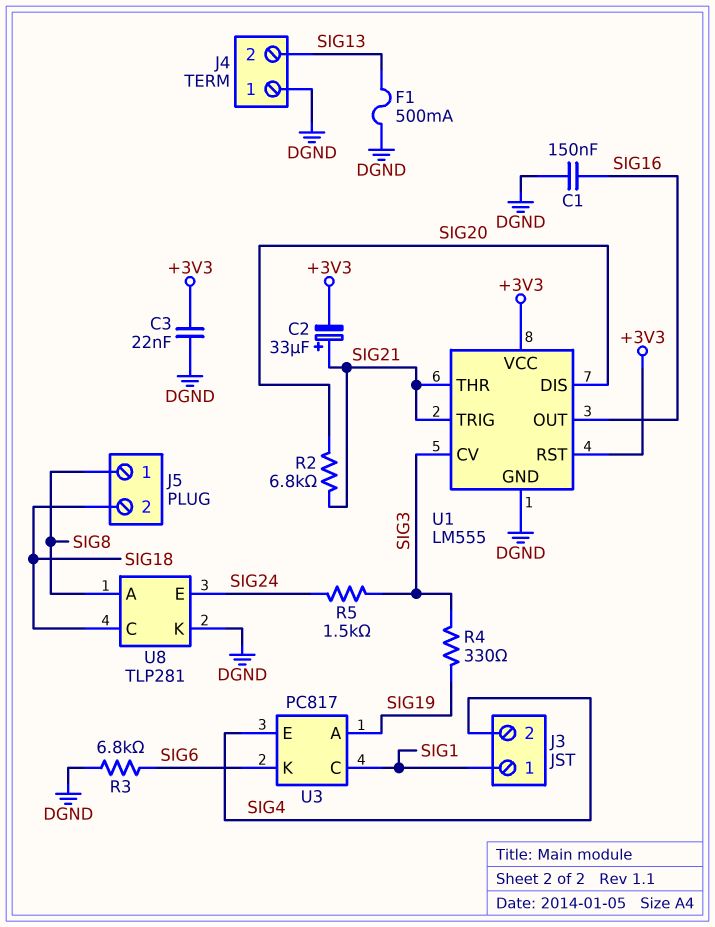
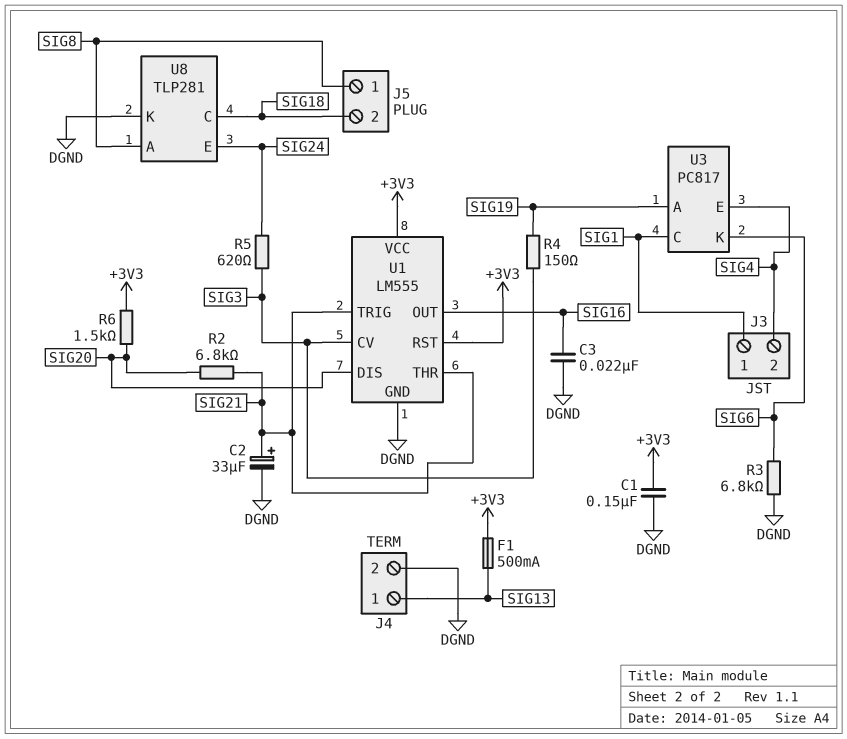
C1: 150nF (DGND, SIG16) -> 150nF (+3V3, DGND)
C2: 33uF (plus SIG21, minus +3V3) -> 33uF (plus SIG21, minus DGND)
C3: 22nF (+3V3, DGND) -> 22nF (DGND, SIG16)
F1: 500mA (DGND, SIG13) -> 500mA (+3V3, SIG13)
J4 pin 1: DGND -> SIG13
J4 pin 2: SIG13 -> DGND
R4: 330 (SIG3, SIG19) -> 150 (SIG3, SIG19)
R5: 1.5k (SIG3, SIG24) -> 620 (SIG3, SIG24)
R6: none -> 1.5k (+3V3, SIG20)

